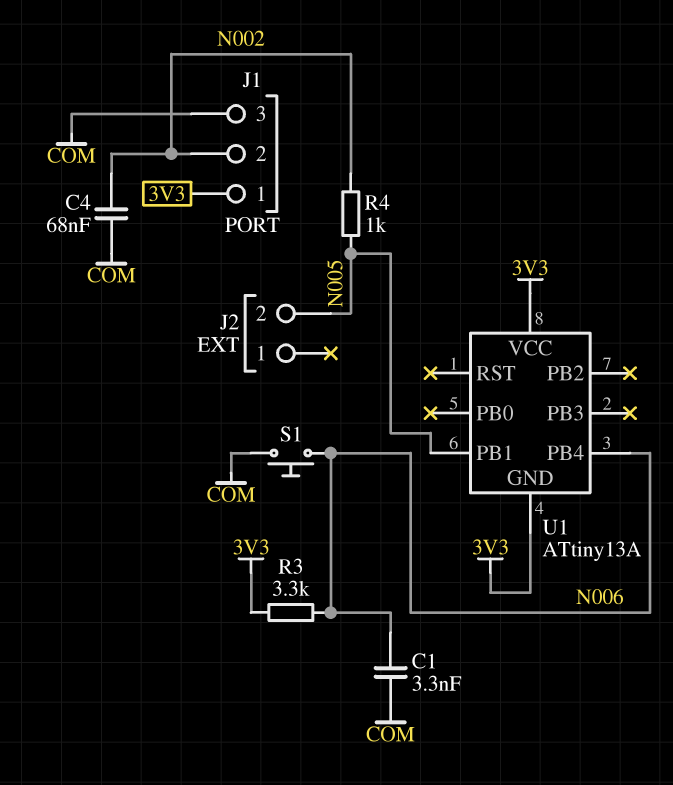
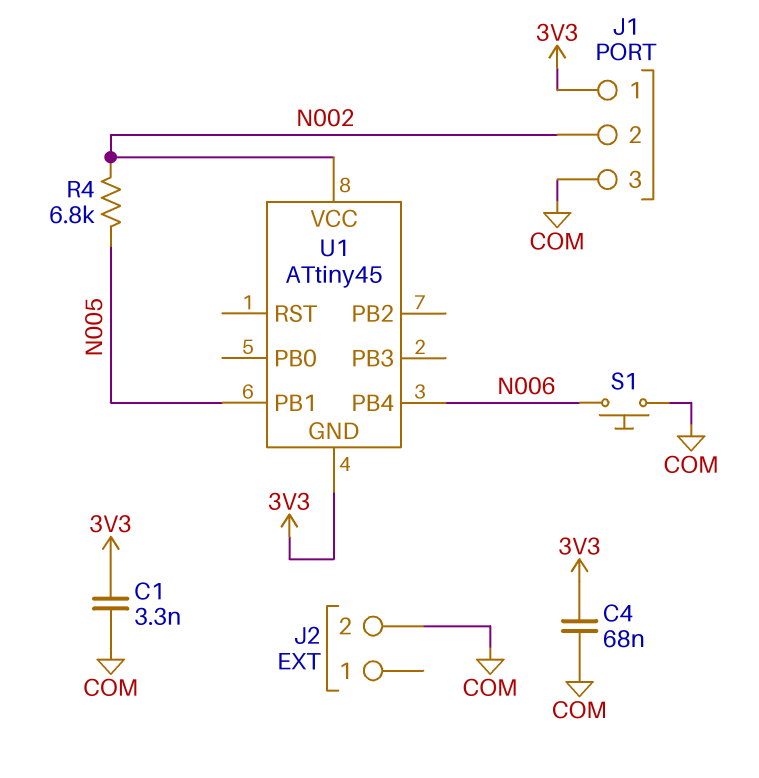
C1: 3.3nF (COM, N006) -> 3.3nF (3V3, COM)
C4: 68nF (COM, N002) -> 68nF (3V3, COM)
J2 pin 2: N005 -> COM
R3: 3.3k (3V3, N006) -> none
R4: 1k (N002, N005) -> 6.8k (N002, N005)
U1: ATtiny13A -> ATtiny45
U1 pin VCC: 3V3 -> N002

